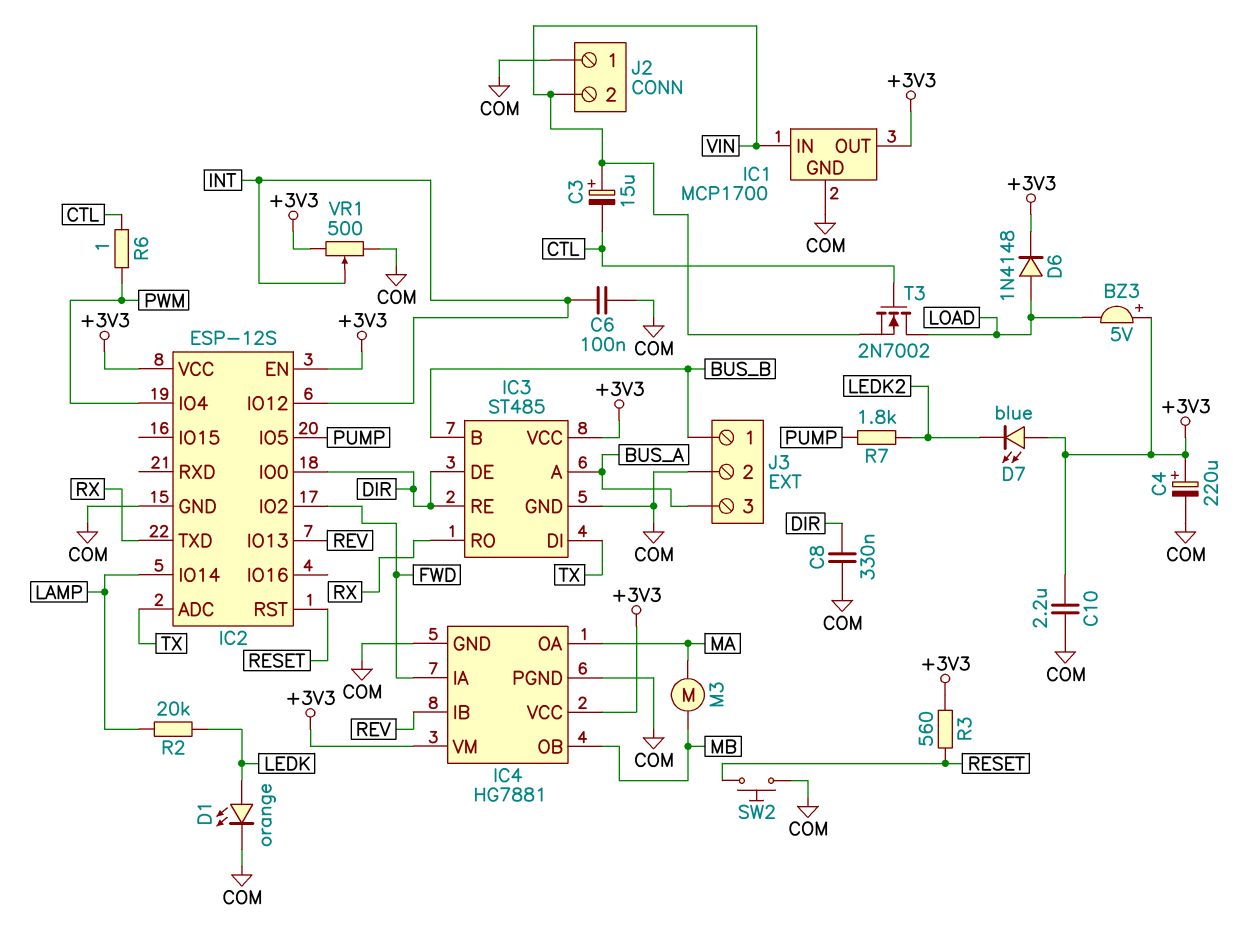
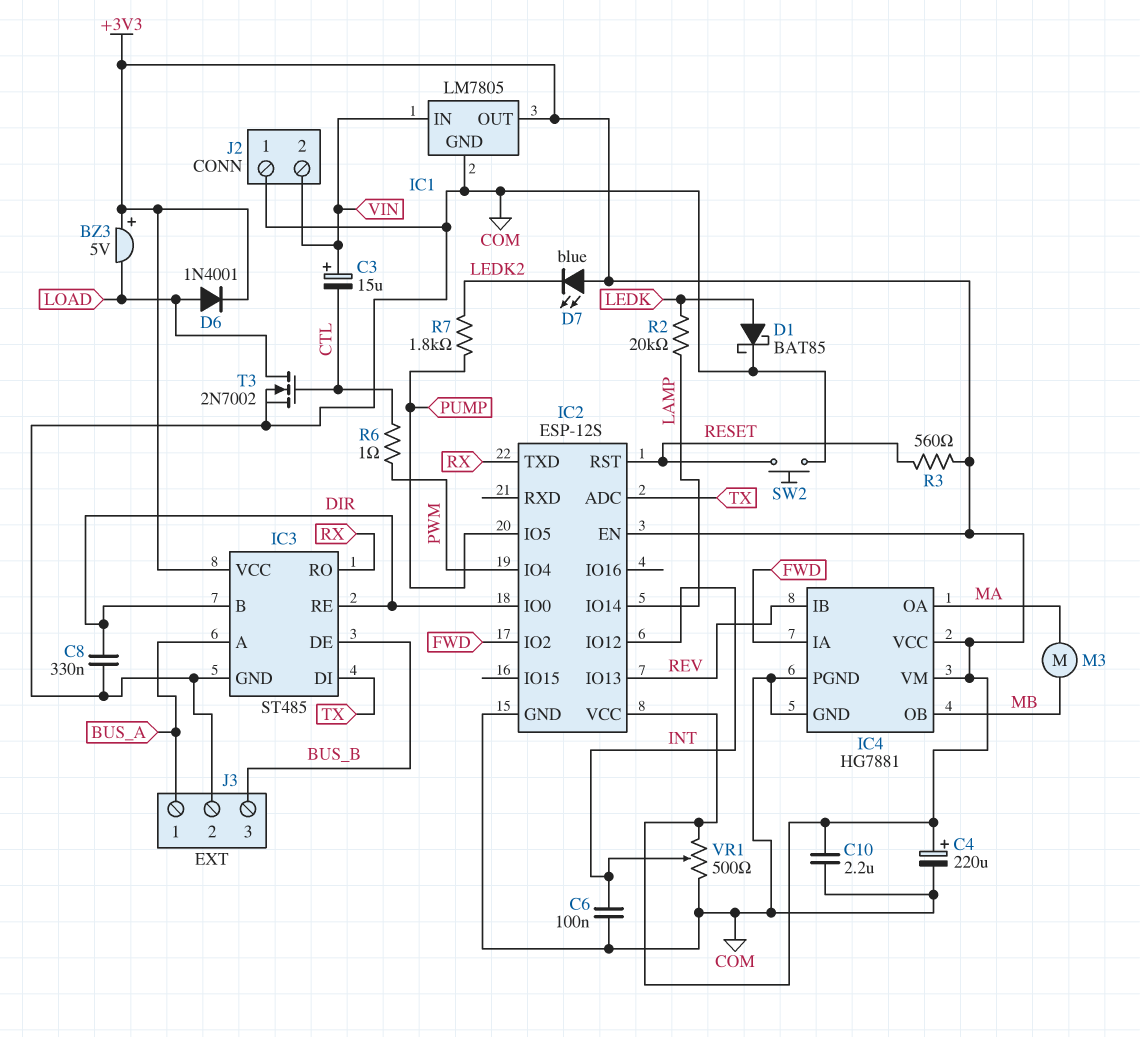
D1: LED orange (A LEDK, K COM) -> schottky BAT85 (A LEDK, K COM)
D6: diode 1N4148 (A LOAD, K +3V3) -> diode 1N4001 (A LOAD, K +3V3)
IC1: MCP1700 -> LM7805
IC3 pin B: BUS_B -> DIR
IC3 pin DE: DIR -> BUS_B
J3 pin 1: BUS_B -> BUS_A
J3 pin 3: BUS_A -> BUS_B
T3: NMOS 2N7002 (G CTL, D LOAD, S VIN) -> NMOS 2N7002 (G CTL, D LOAD, S COM)

